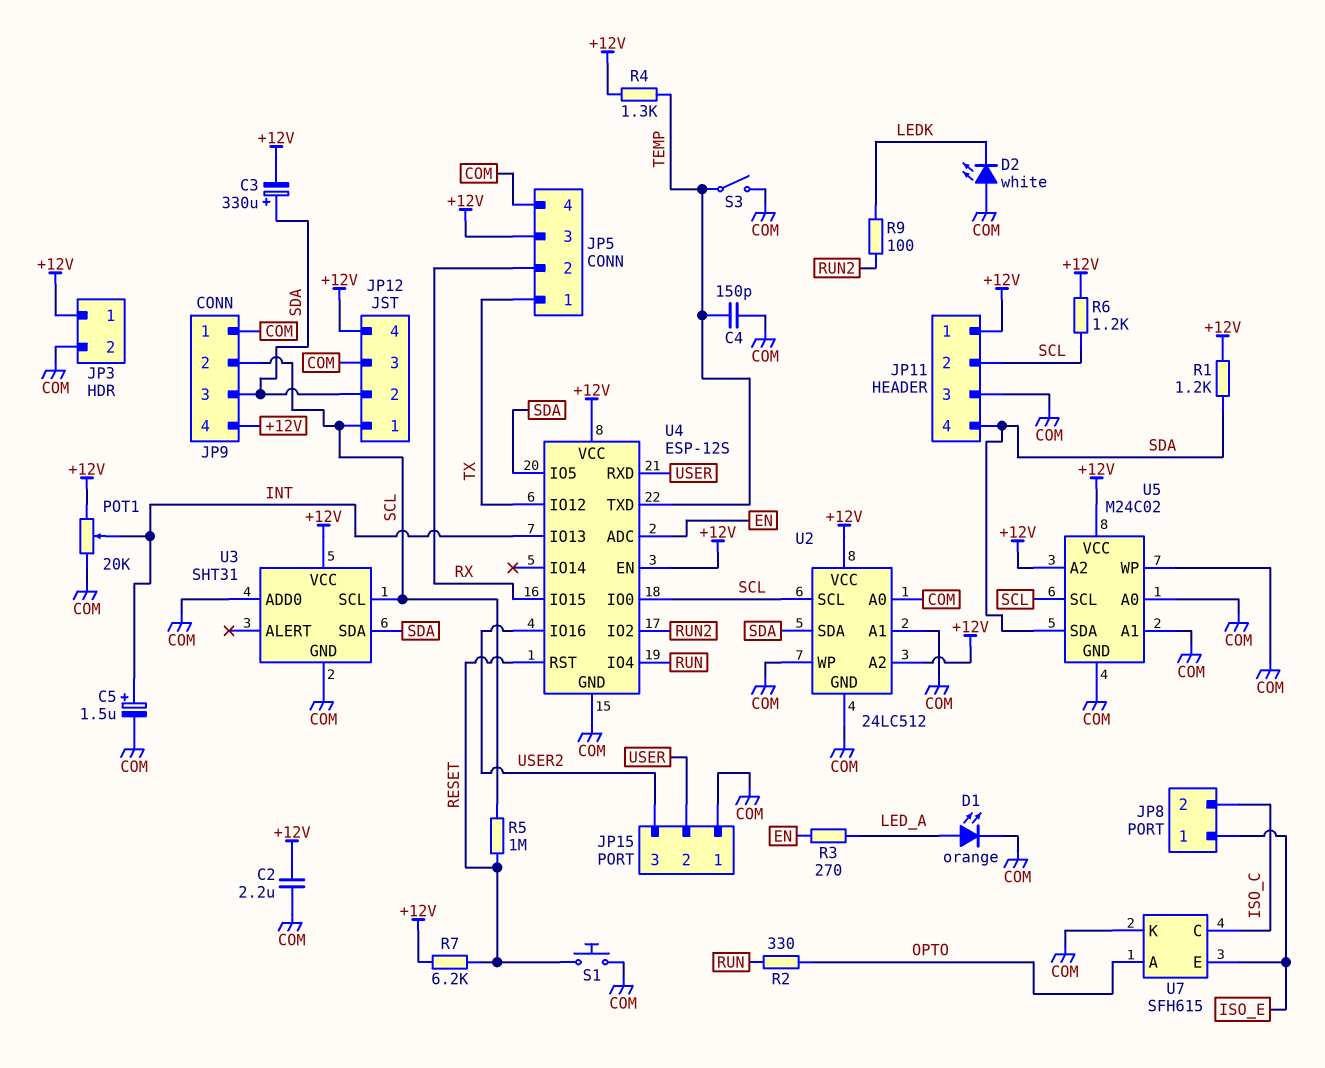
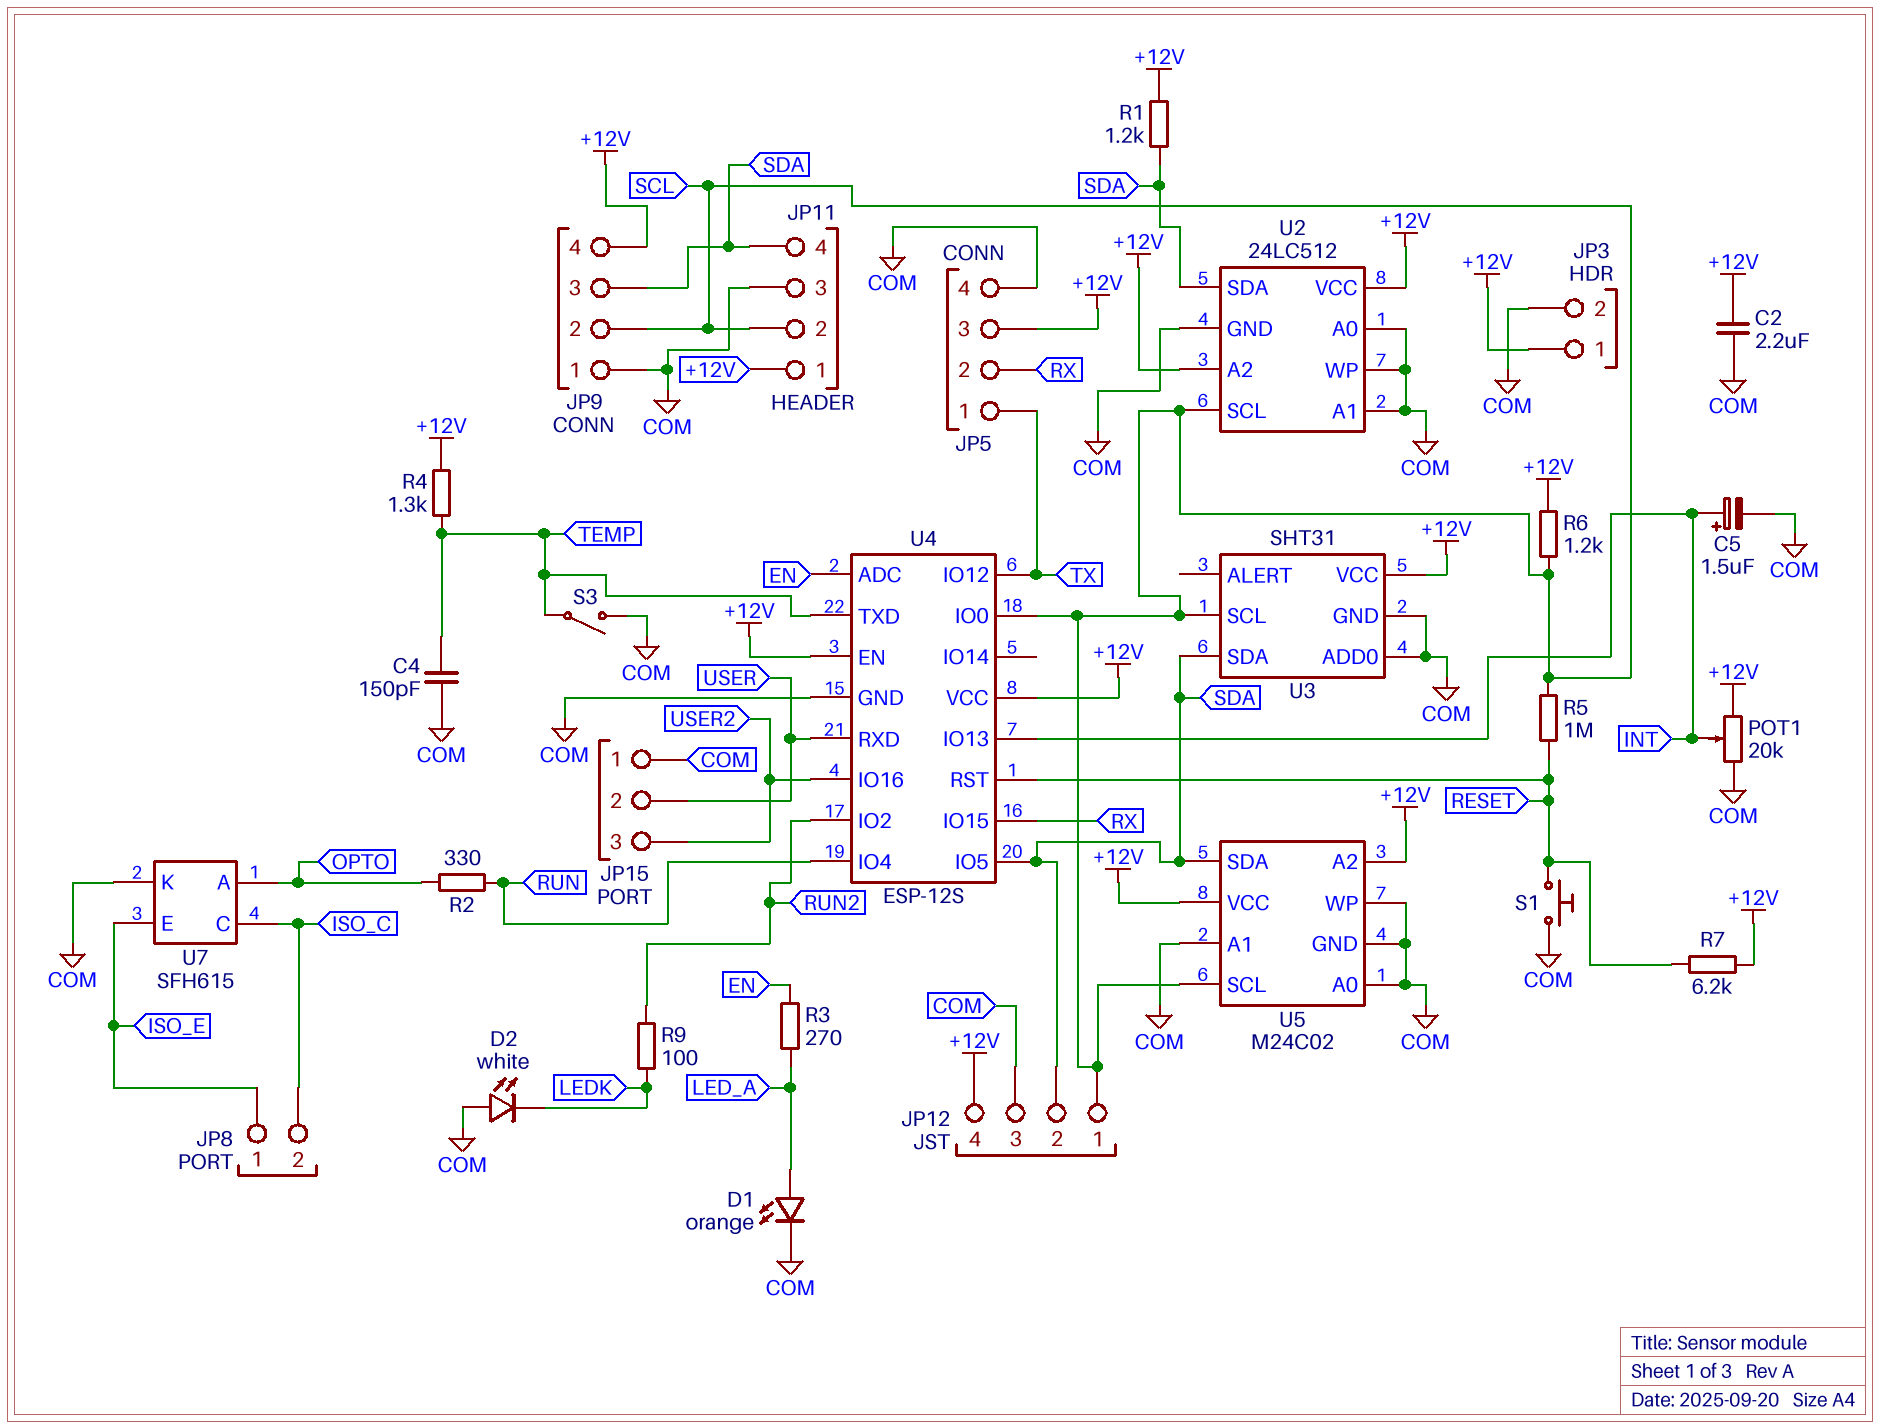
C3: 330uF (plus SDA, minus +12V) -> none

